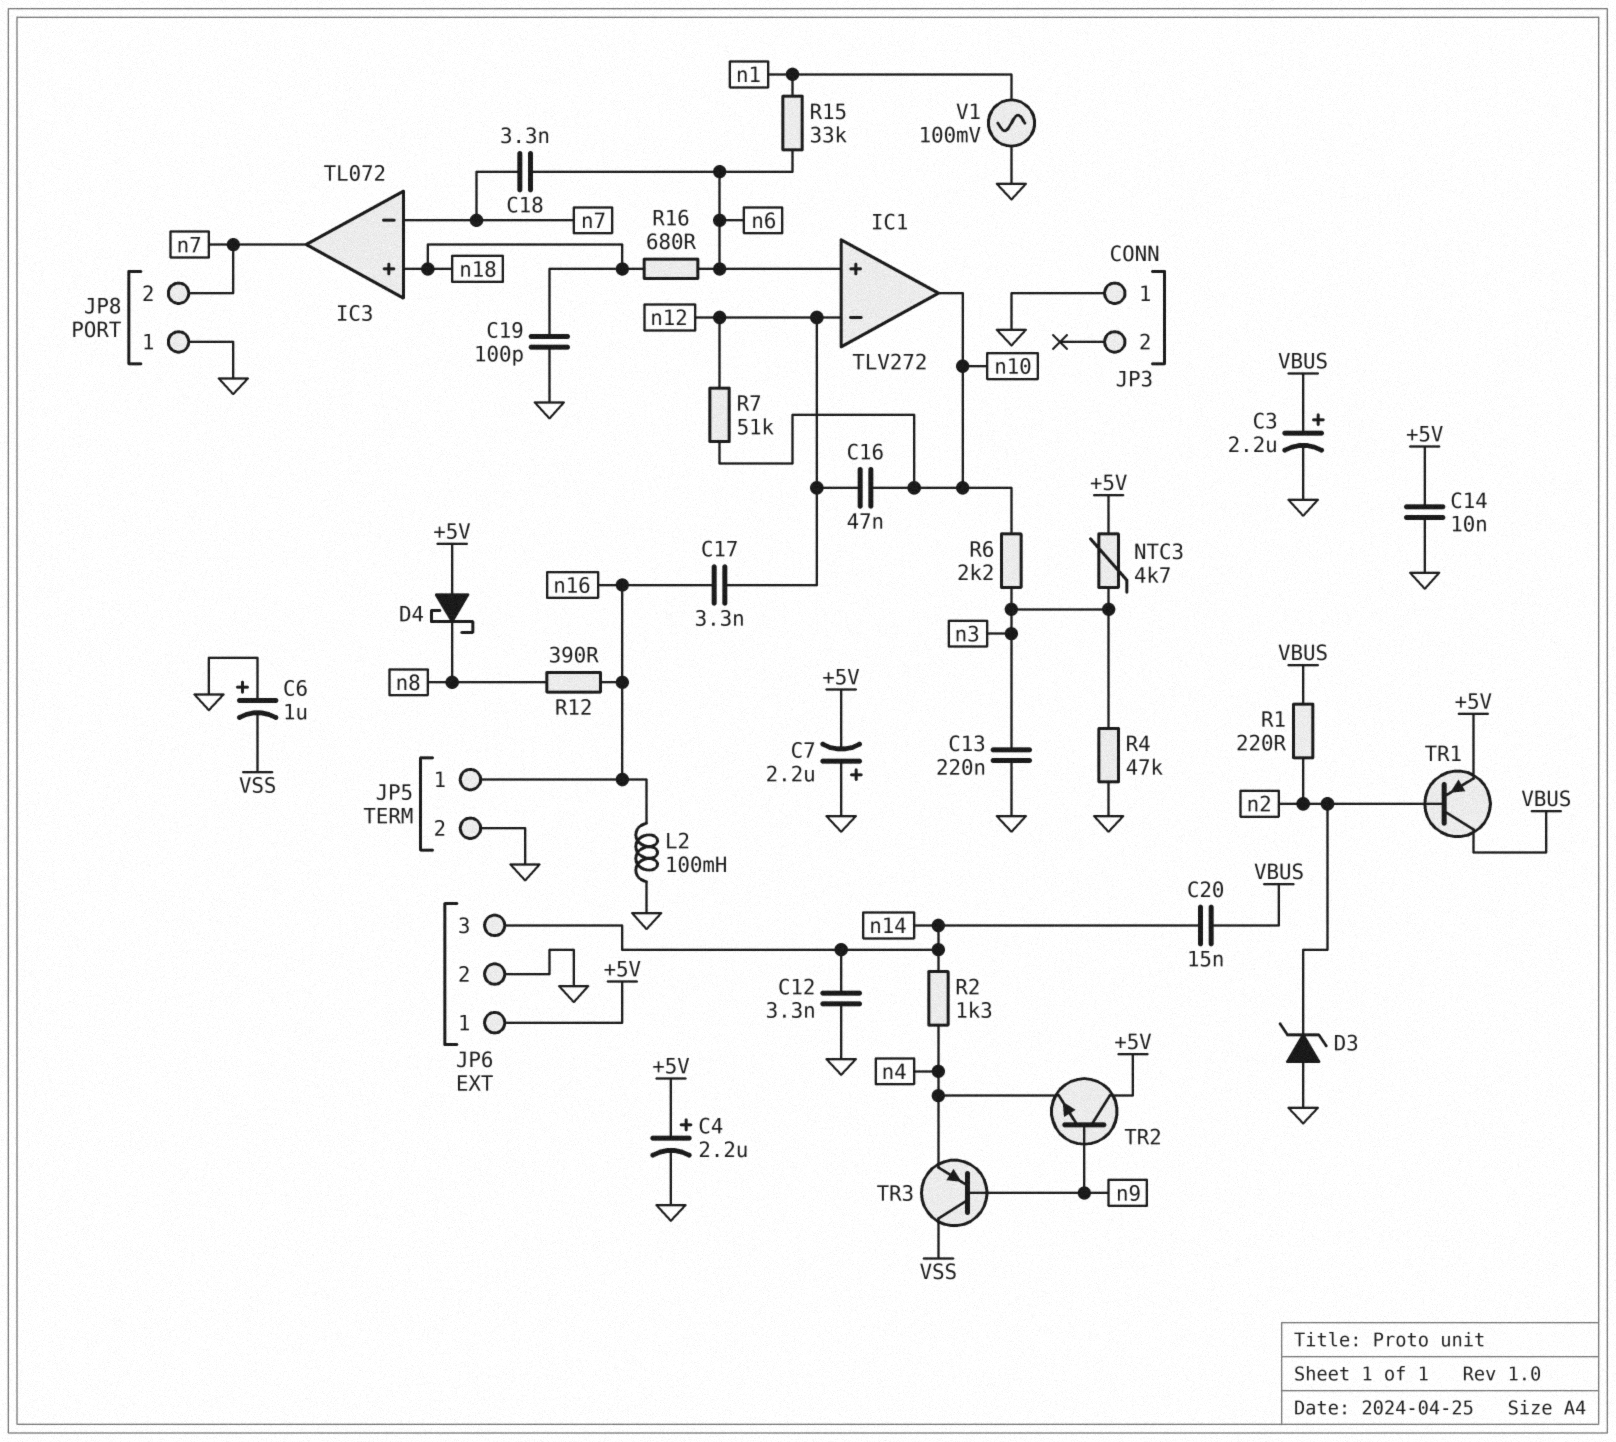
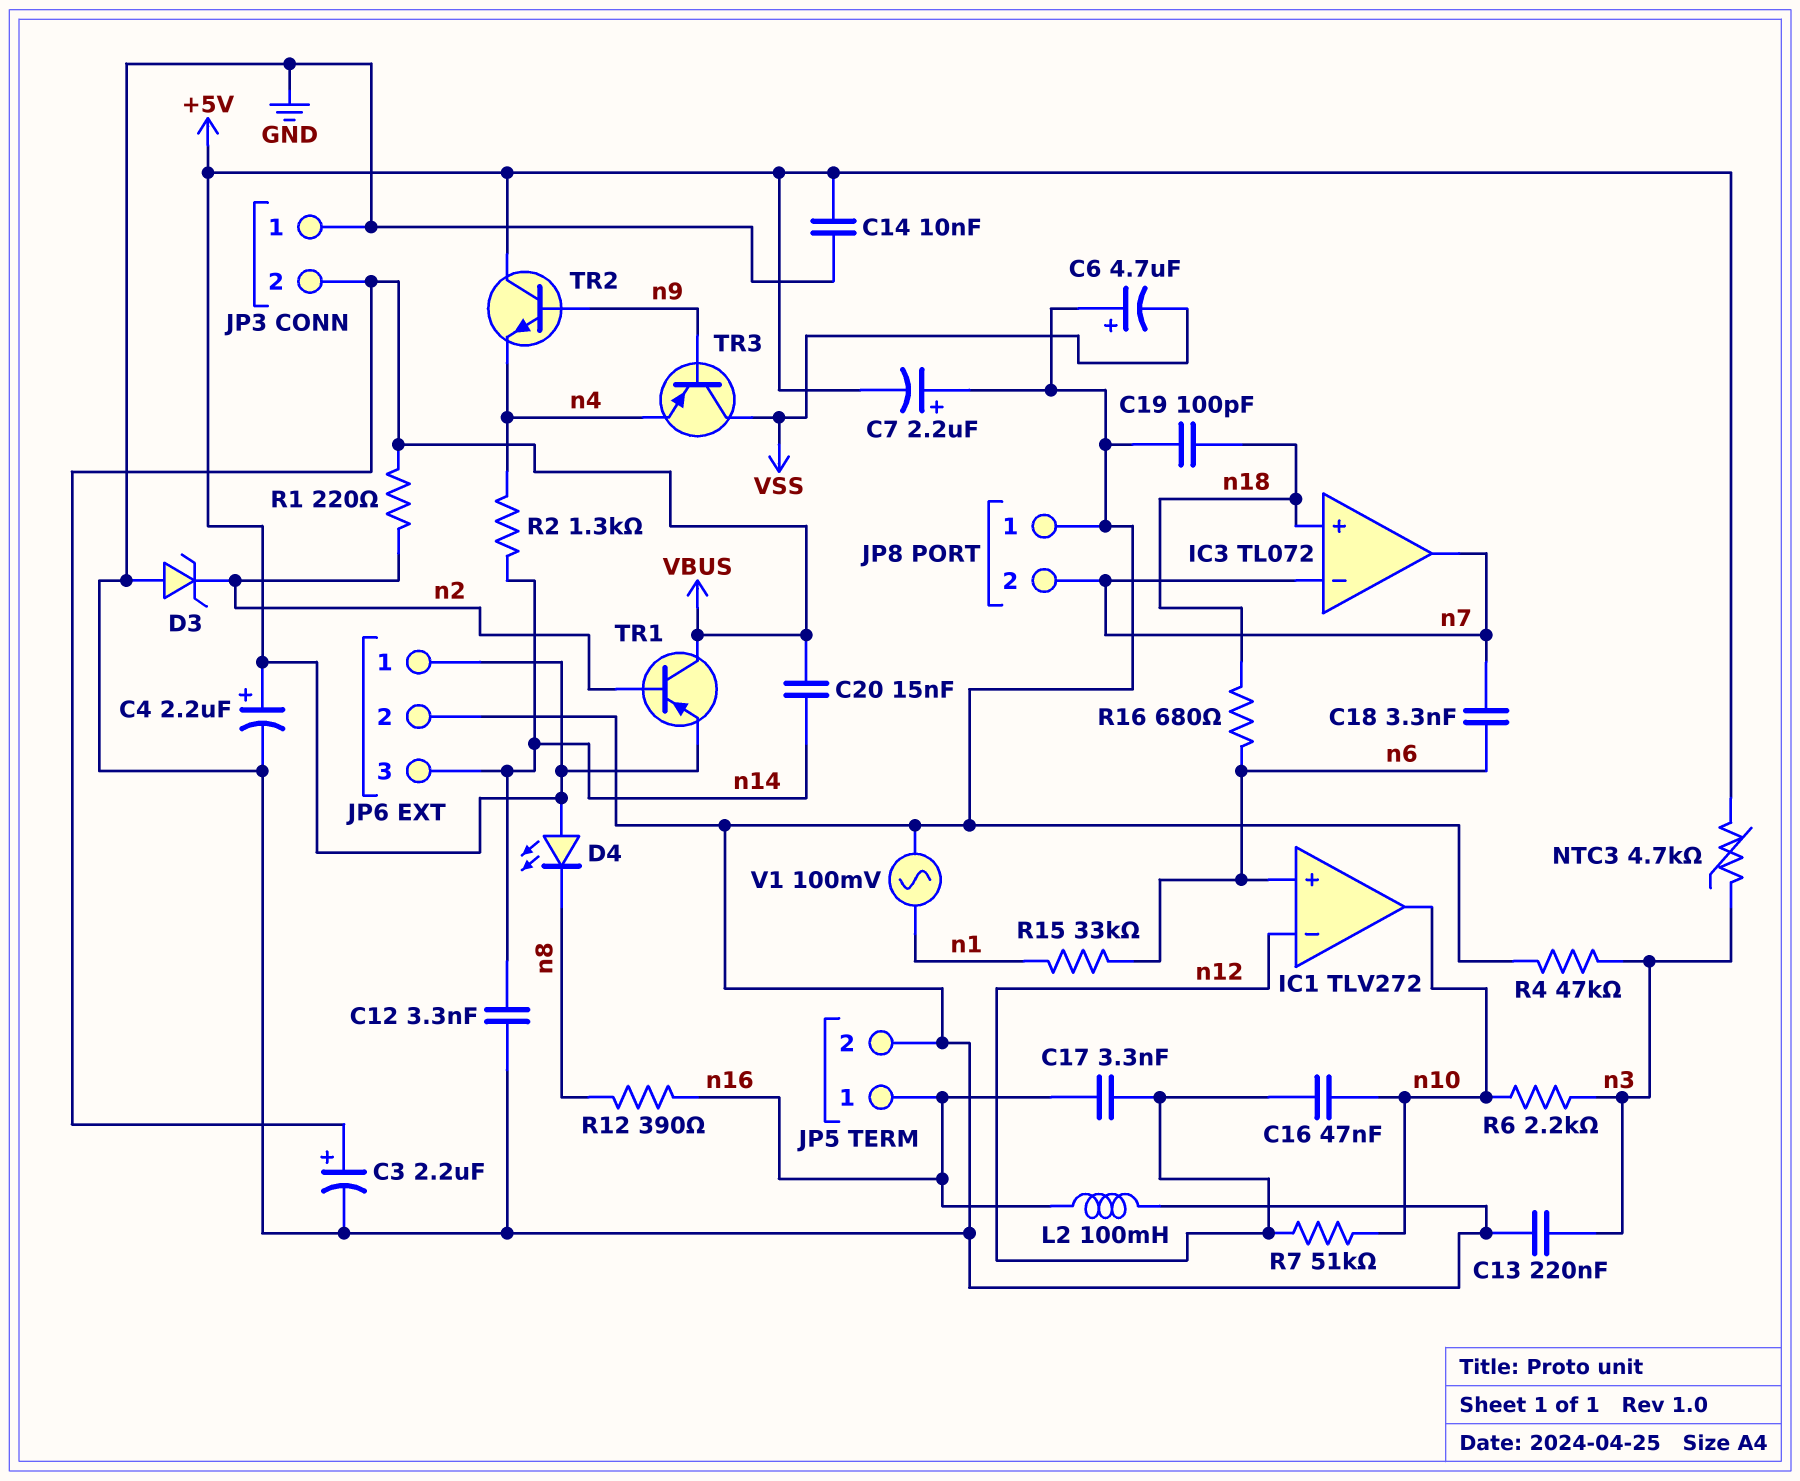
C6: 1uF (plus GND, minus VSS) -> 4.7uF (plus GND, minus VSS)
D4: schottky (A +5V, K n8) -> LED (A +5V, K n8)
JP3 pin 2: none -> VBUS

